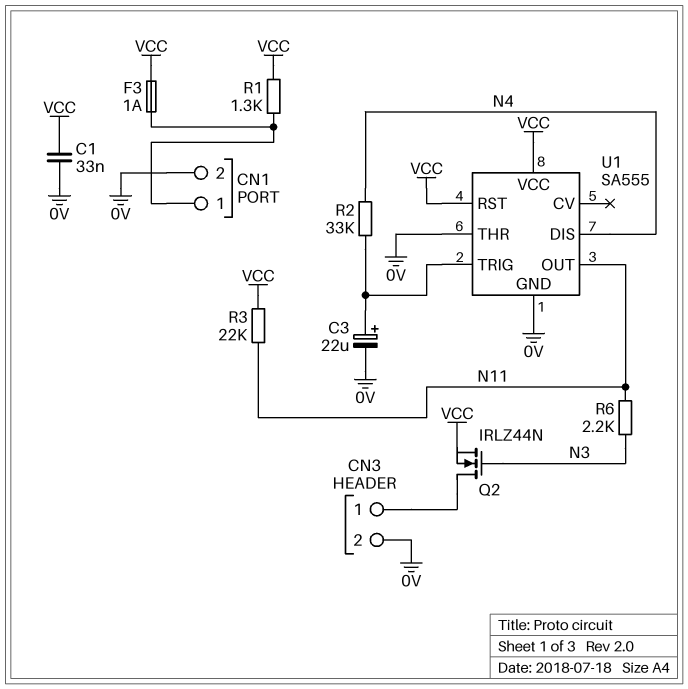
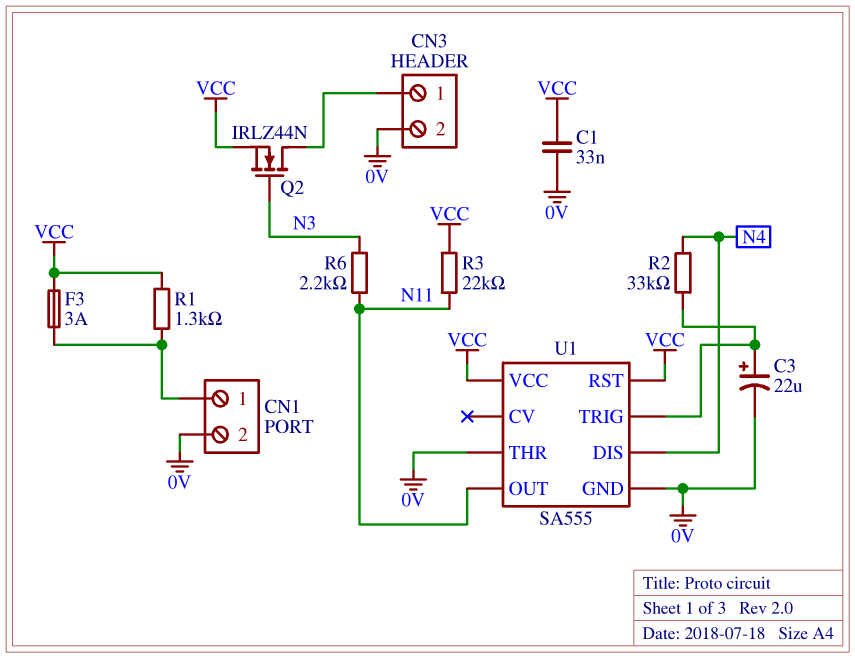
F3: 1A (CN1/1, VCC) -> 3A (CN1/1, VCC)

